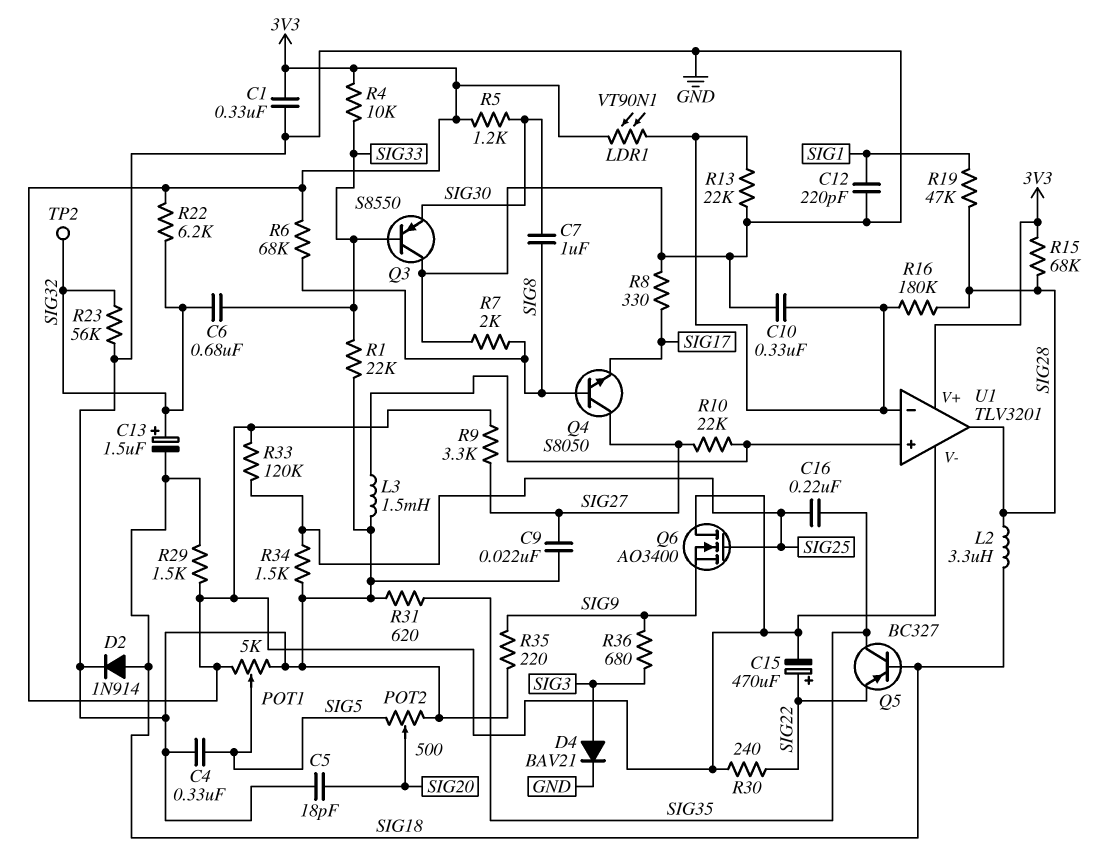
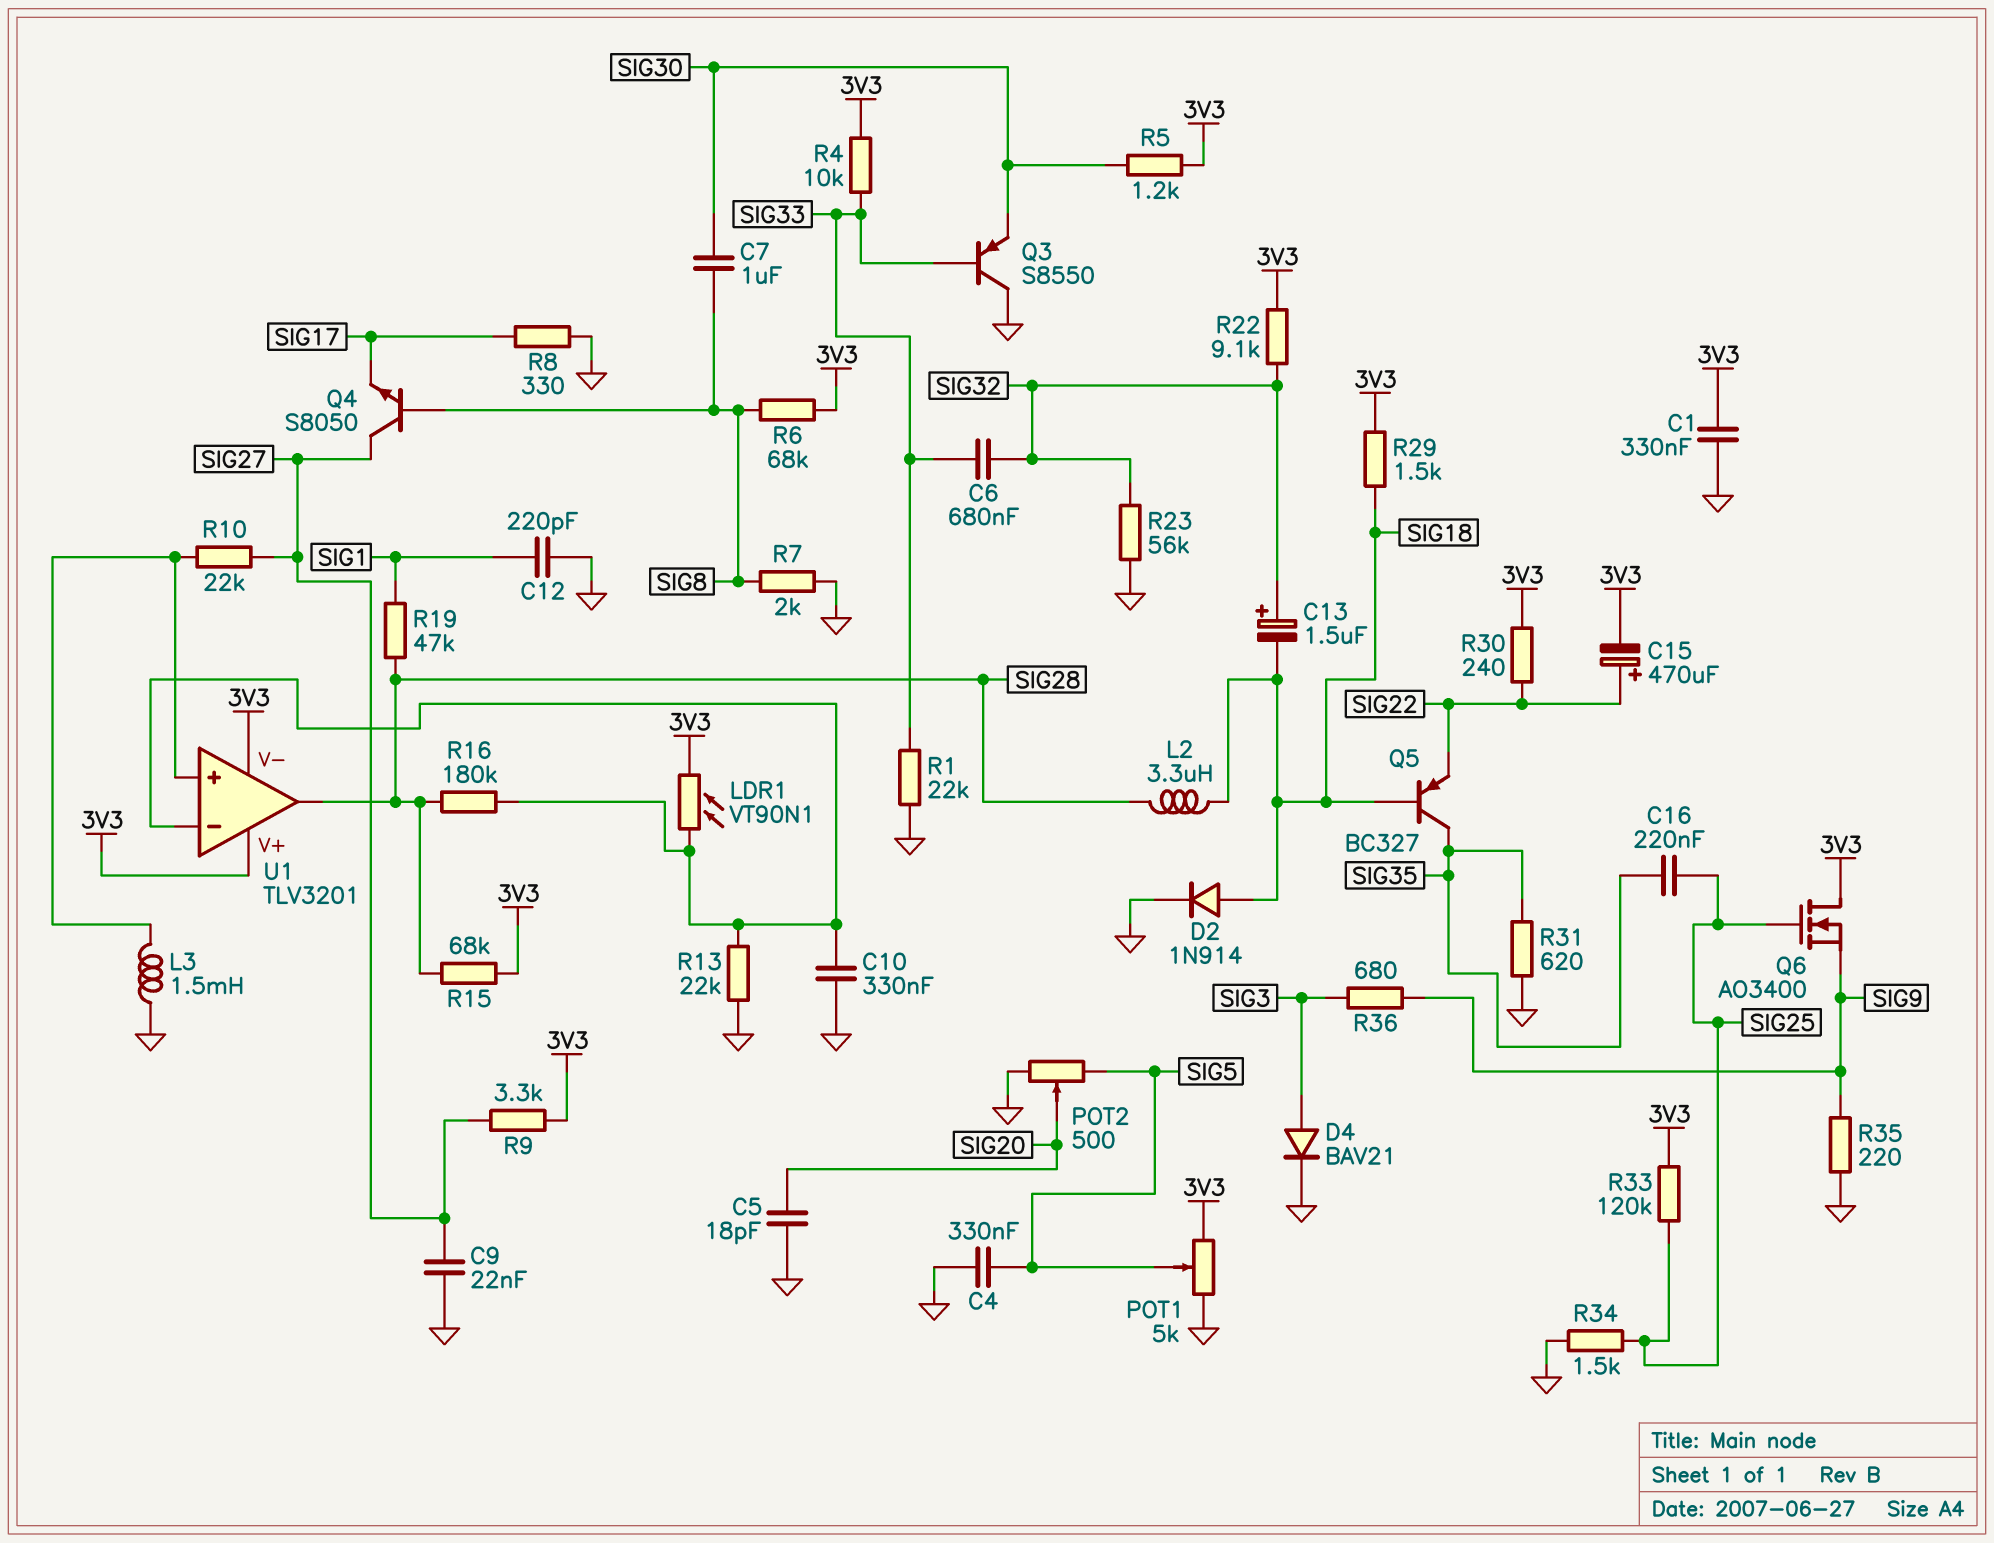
R22: 6.2k (3V3, SIG32) -> 9.1k (3V3, SIG32)
TP2: test point (SIG32) -> none

